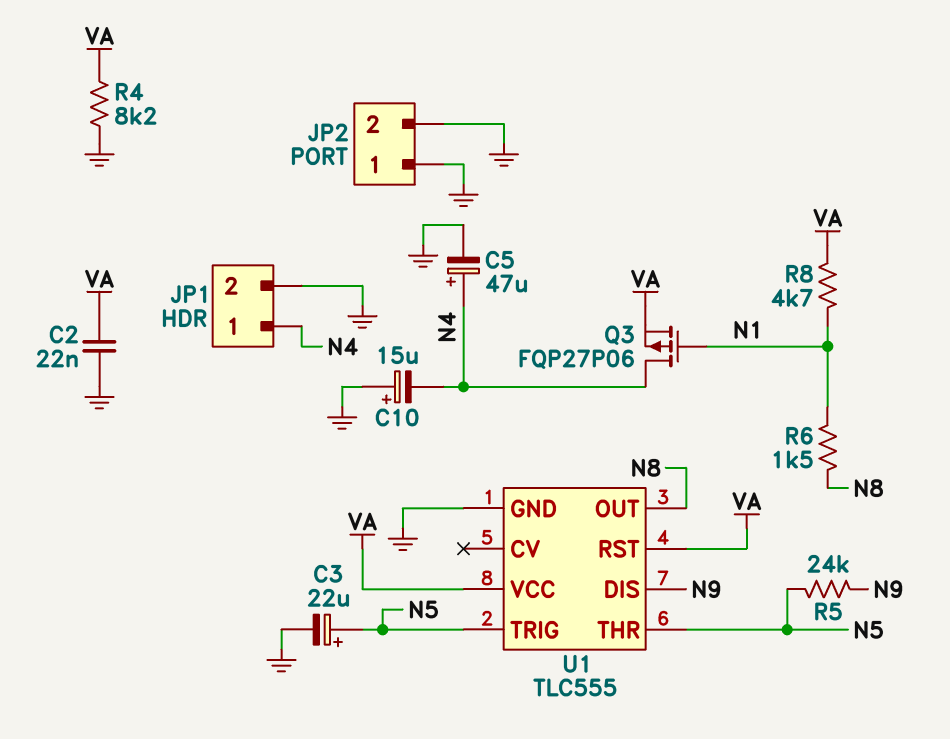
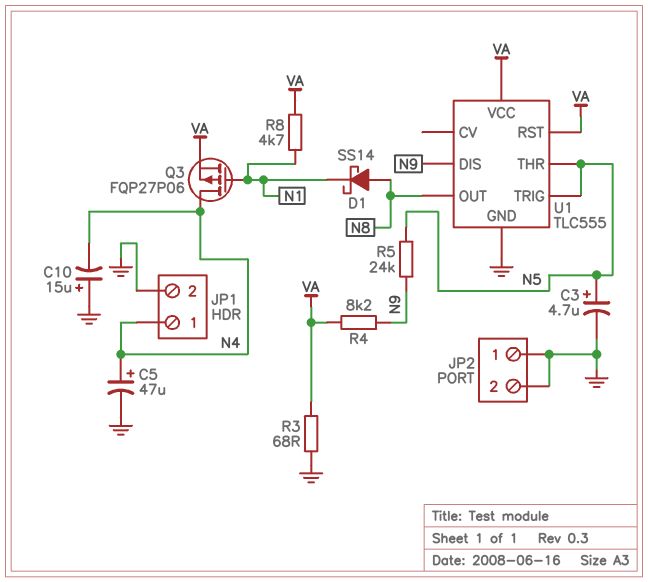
C2: 22nF (GND, VA) -> none
C3: 22uF (plus N5, minus GND) -> 4.7uF (plus N5, minus GND)
D1: none -> schottky SS14 (A N8, K N1)
R3: none -> 68 (GND, VA)
R4: 8.2k (GND, VA) -> 8.2k (N9, VA)
R6: 1.5k (N1, N8) -> none

